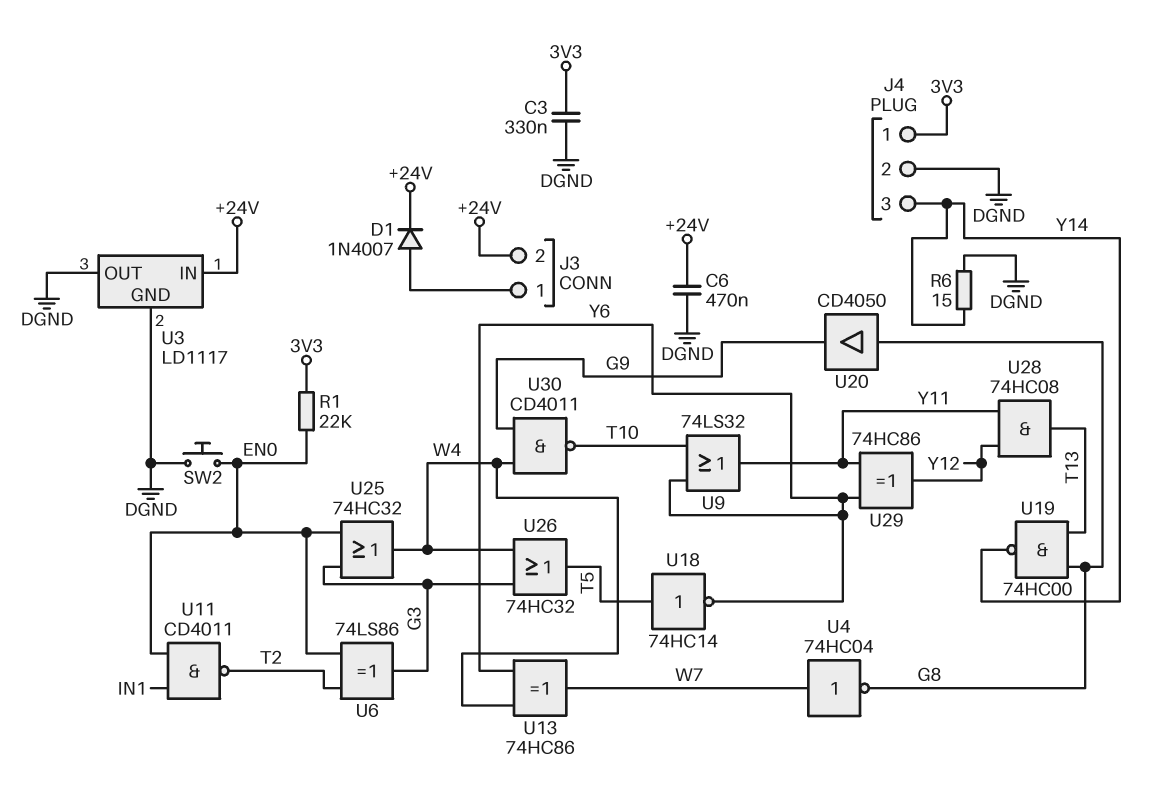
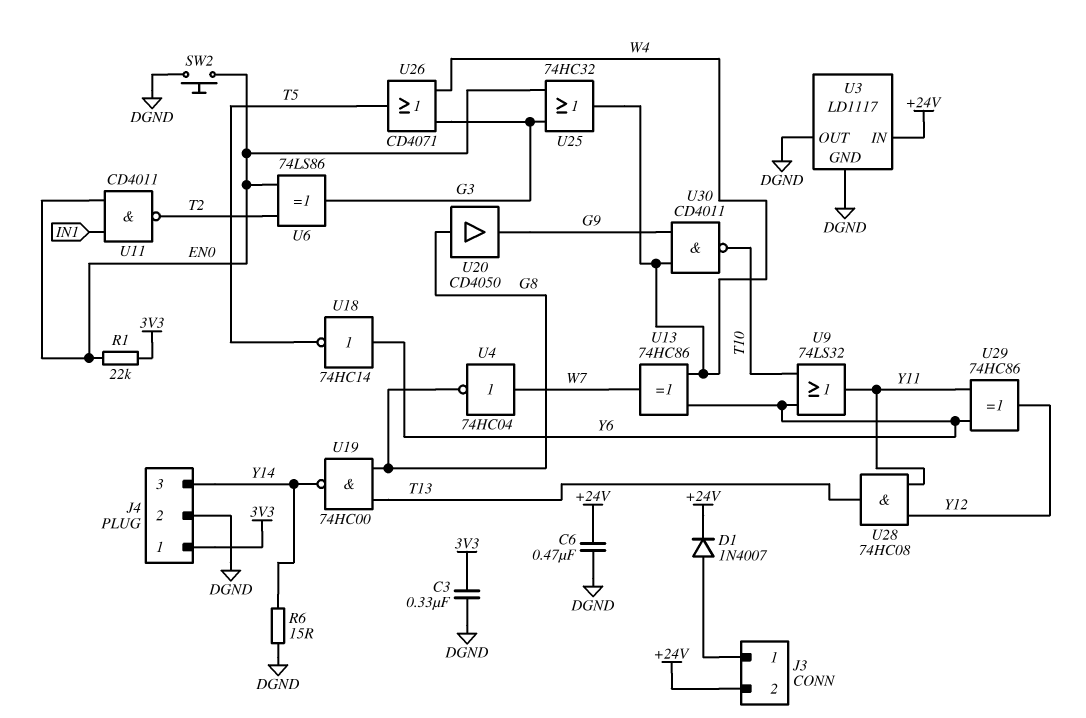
U18: NOT 74HC14 (in T5, out Y6) -> NOT 74HC14 (in Y6, out T5)
U26: OR 74HC32 (in G3, in W4, out T5) -> OR CD4071 (in G3, in W4, out T5)

